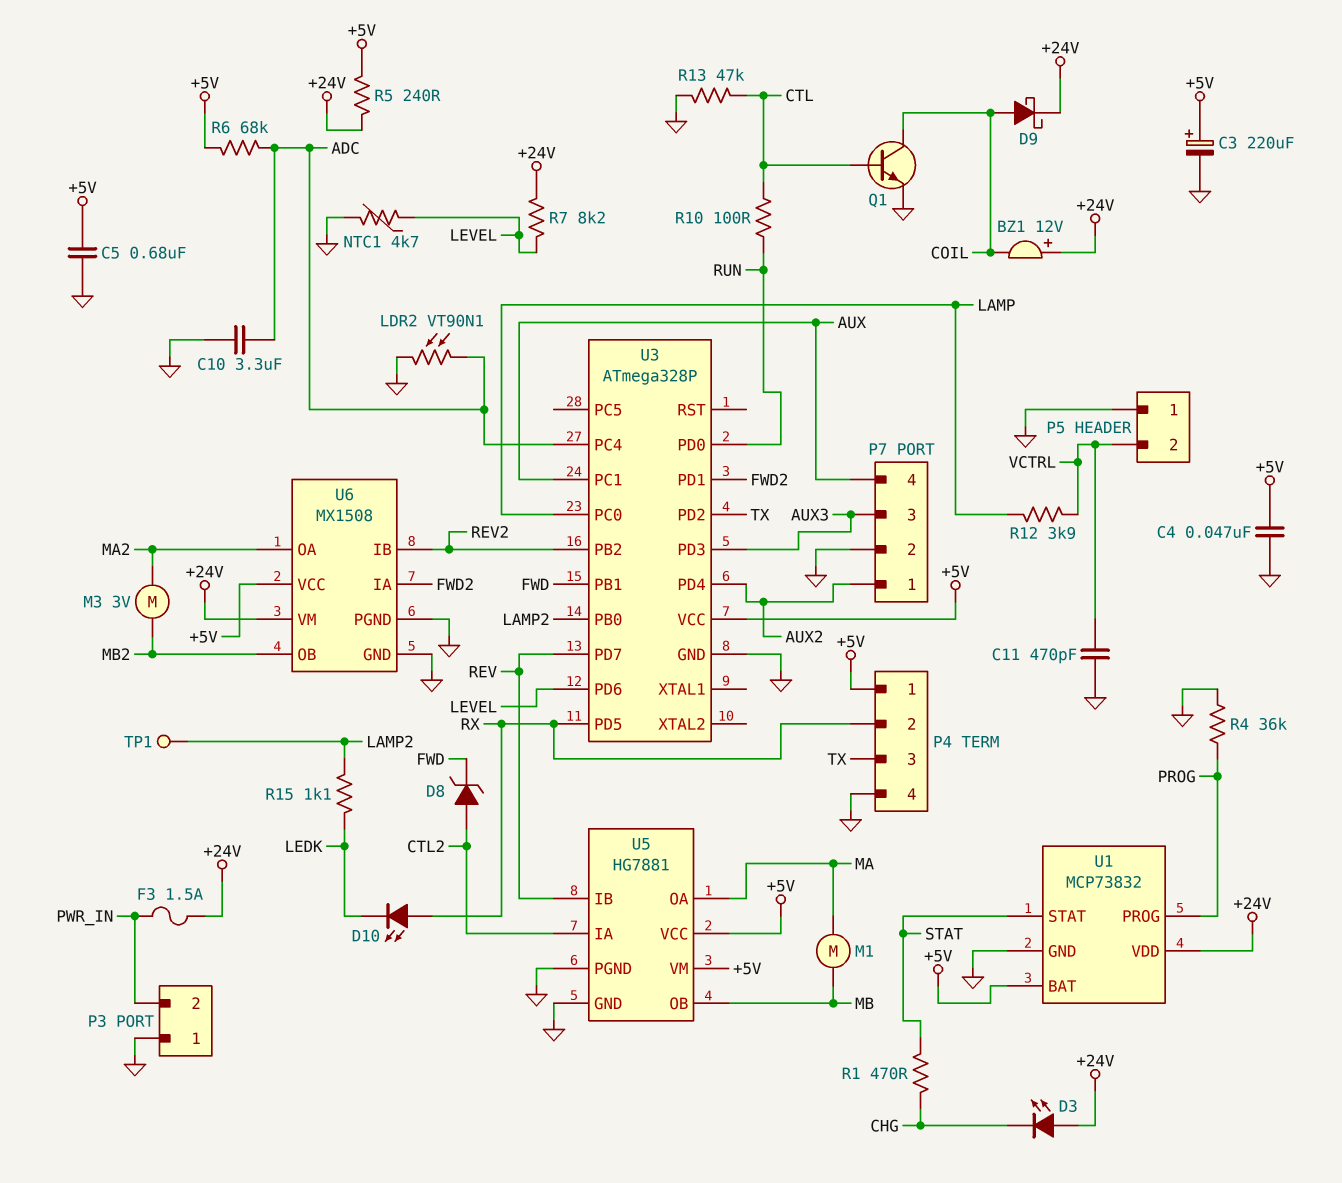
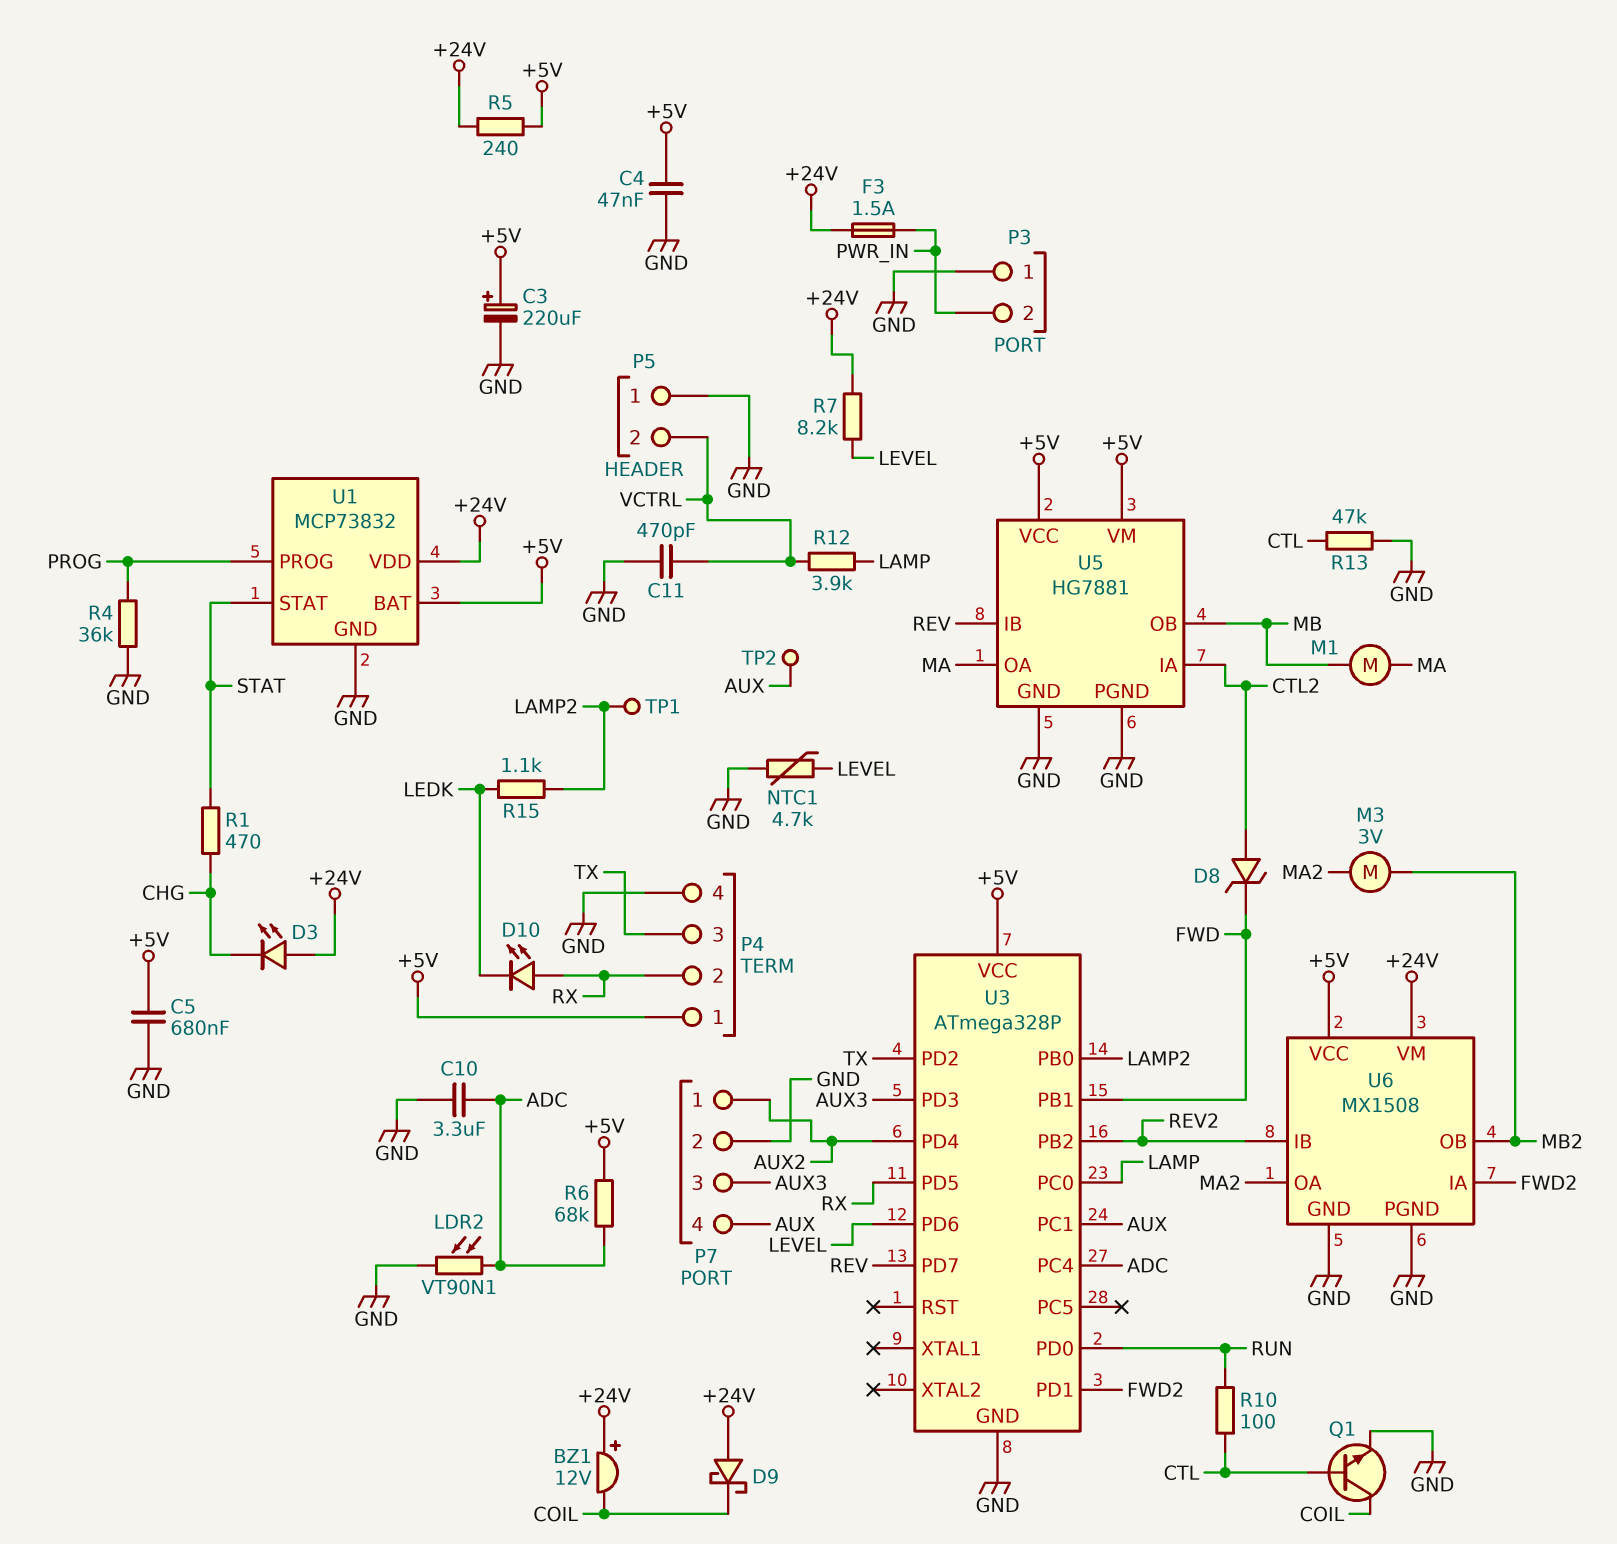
D9: schottky (A COIL, K +24V) -> schottky (A +24V, K COIL)
TP2: none -> test point (AUX)

